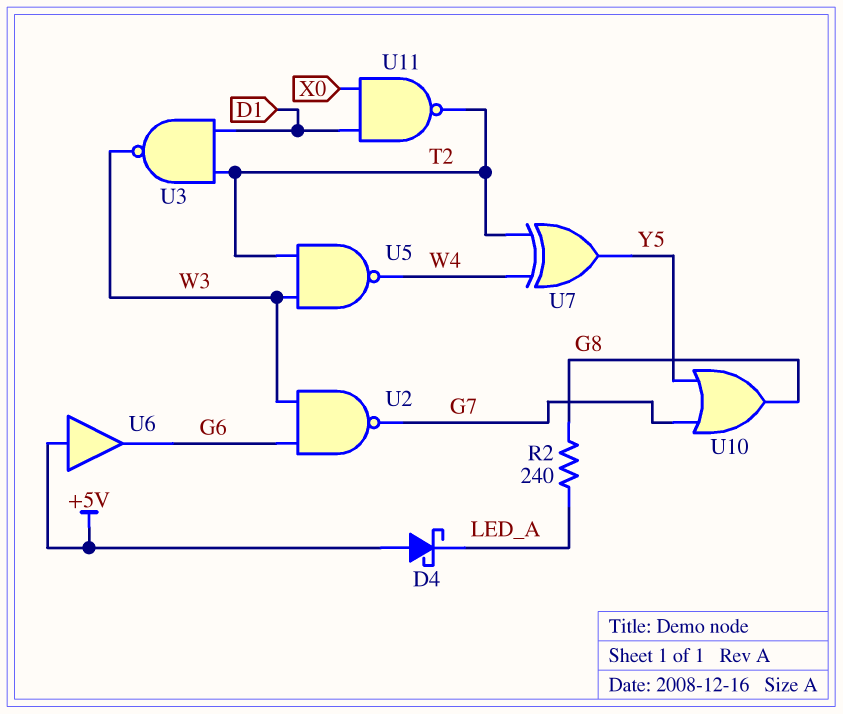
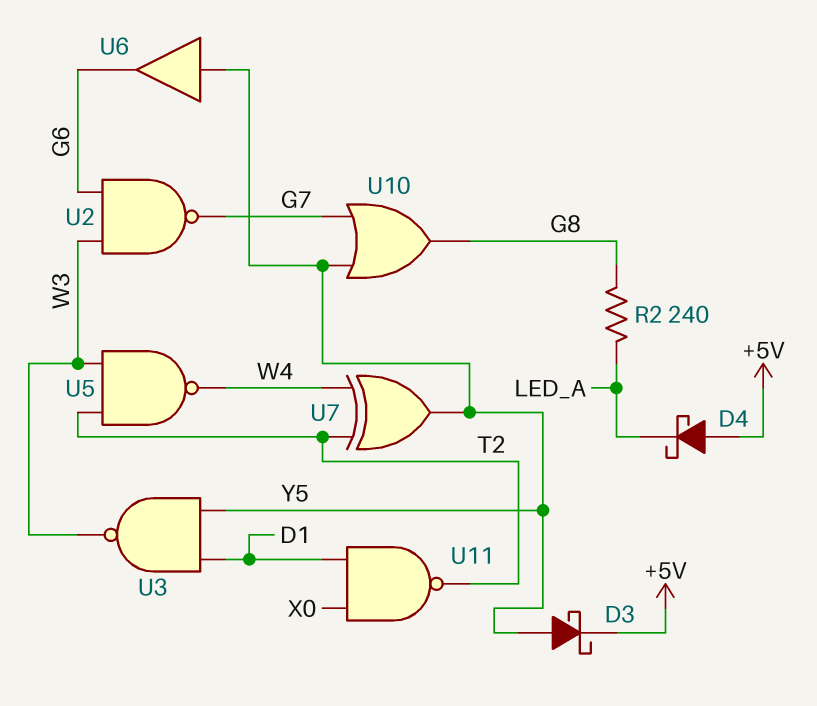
D3: none -> schottky (A Y5, K +5V)
U3: NAND (in D1, in T2, out W3) -> NAND (in D1, in Y5, out W3)
U6: buffer (in +5V, out G6) -> buffer (in Y5, out G6)

